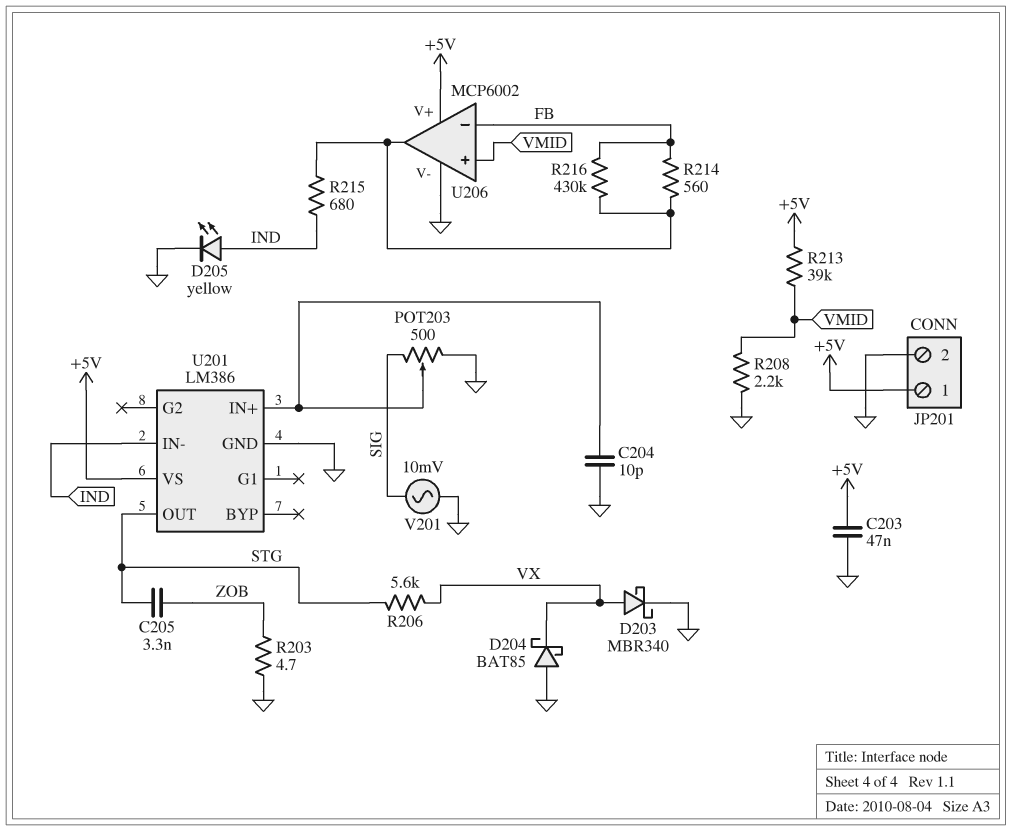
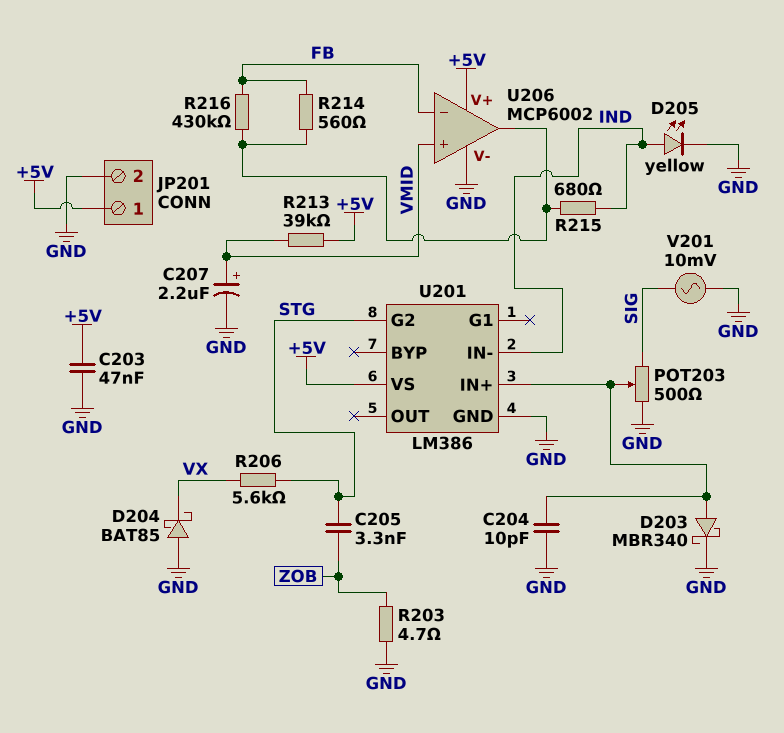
C207: none -> 2.2uF (plus VMID, minus GND)
D203: schottky MBR340 (A VX, K GND) -> schottky MBR340 (A U201/IN+, K GND)
R208: 2.2k (GND, VMID) -> none
U201 pin G2: none -> STG
U201 pin OUT: STG -> none

